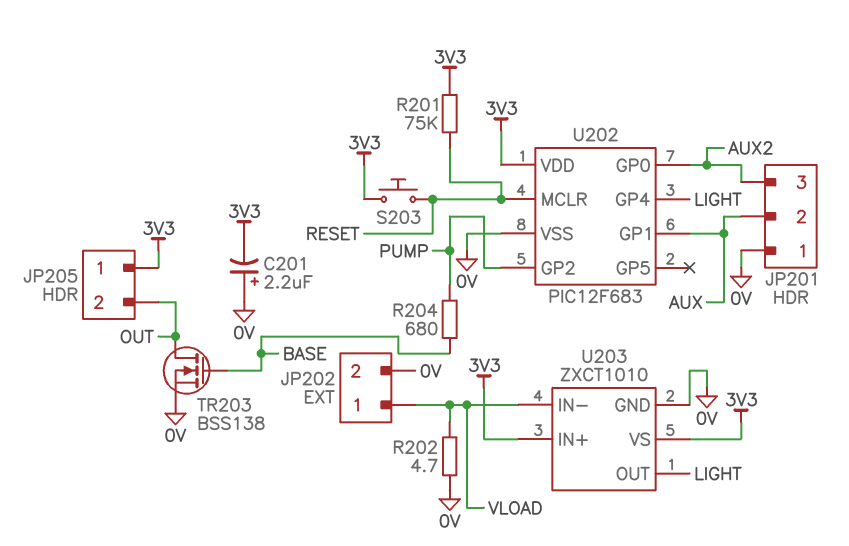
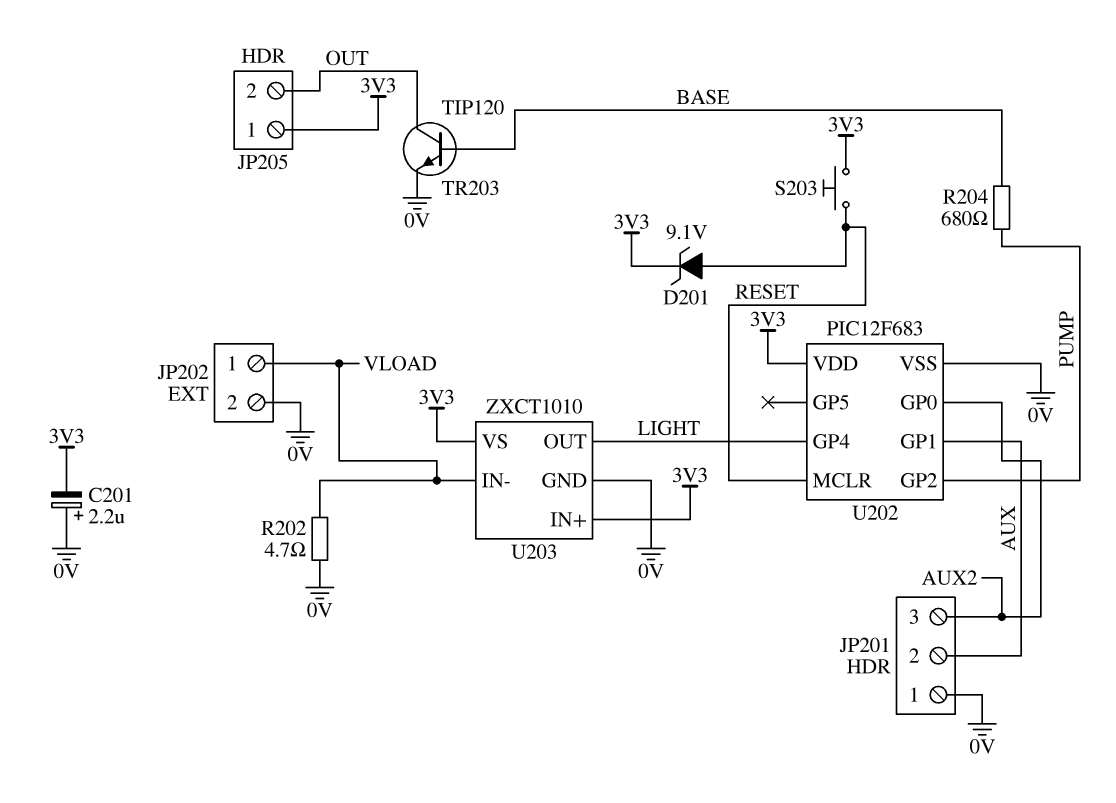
D201: none -> zener 9.1V (A RESET, K 3V3)
R201: 75k (3V3, RESET) -> none
TR203: NMOS BSS138 (G BASE, D OUT, S 0V) -> NPN TIP120 (B BASE, C OUT, E 0V)

